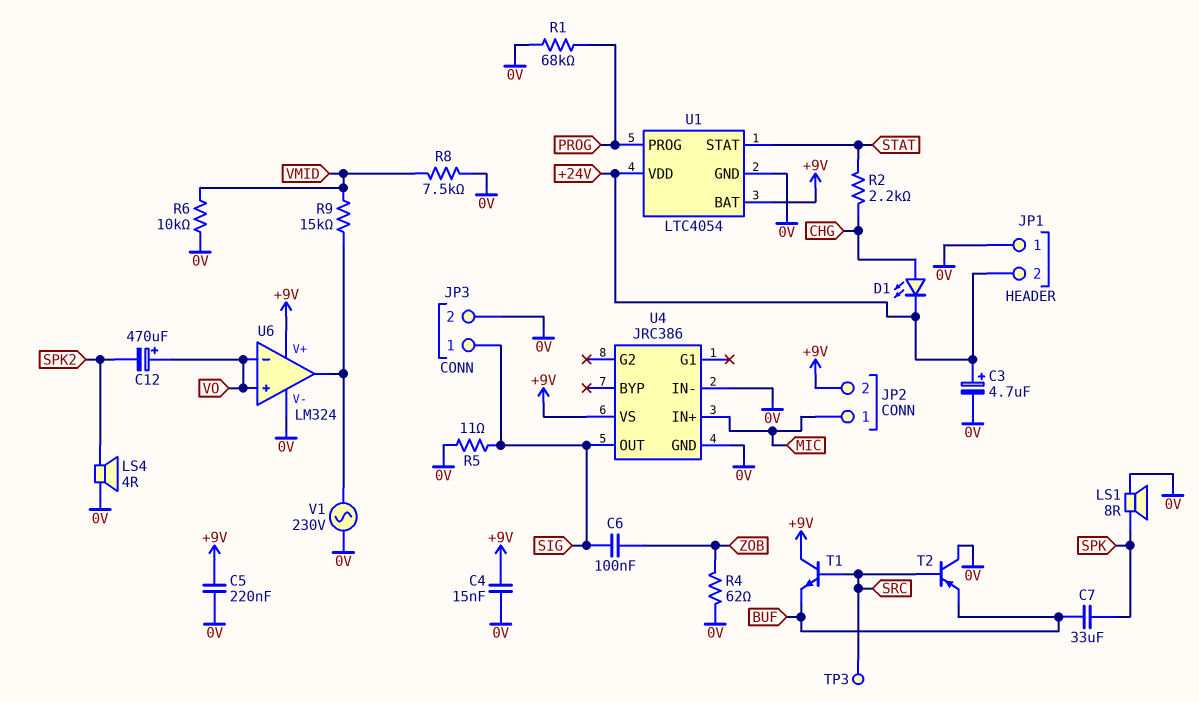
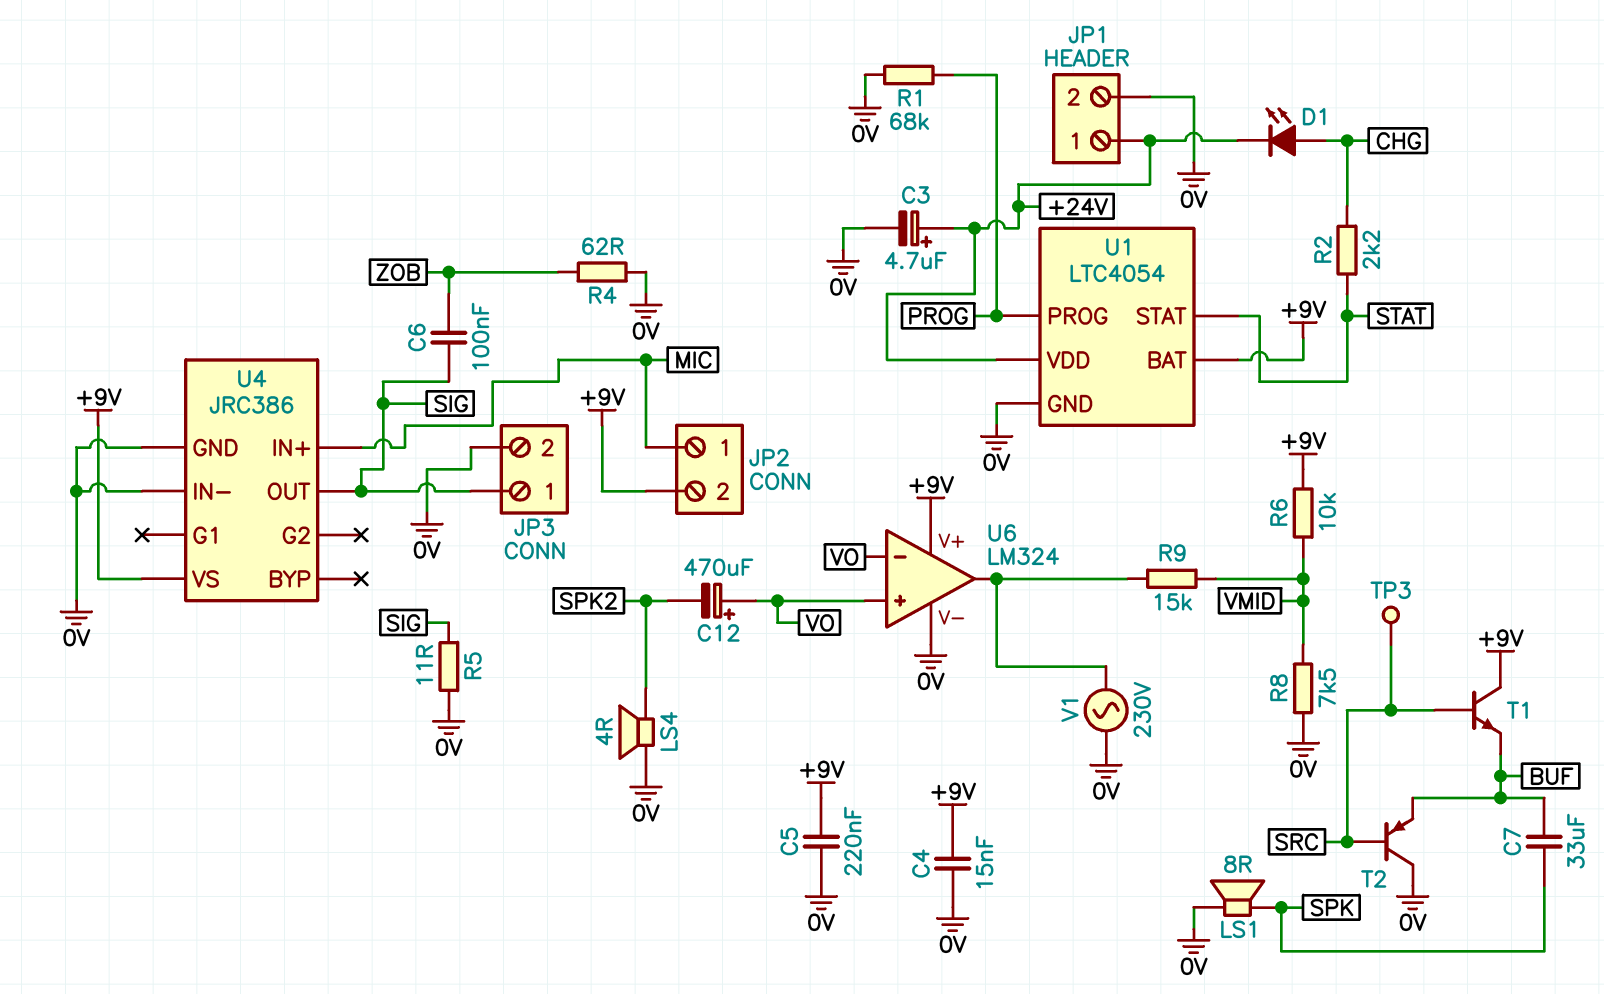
JP1 pin 1: 0V -> +24V
JP1 pin 2: +24V -> 0V
R6: 10k (0V, VMID) -> 10k (+9V, VMID)

